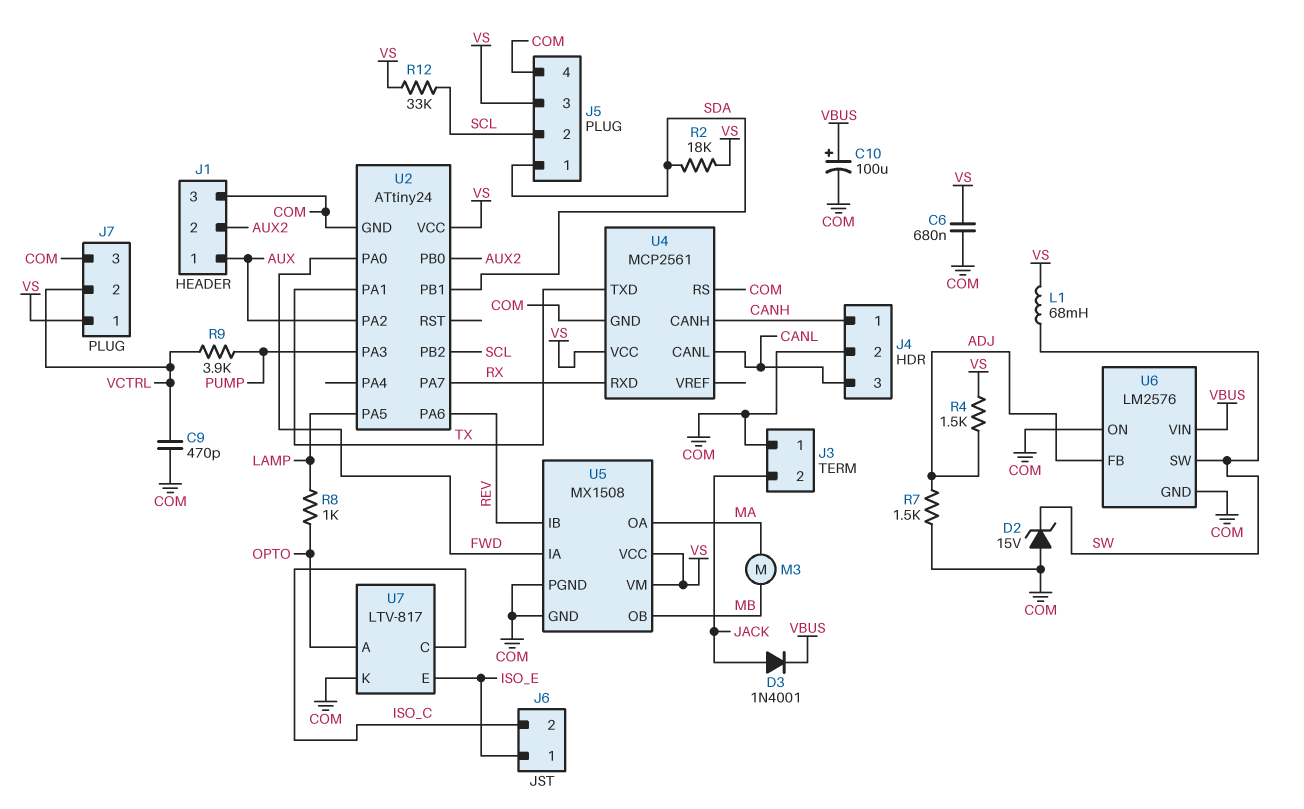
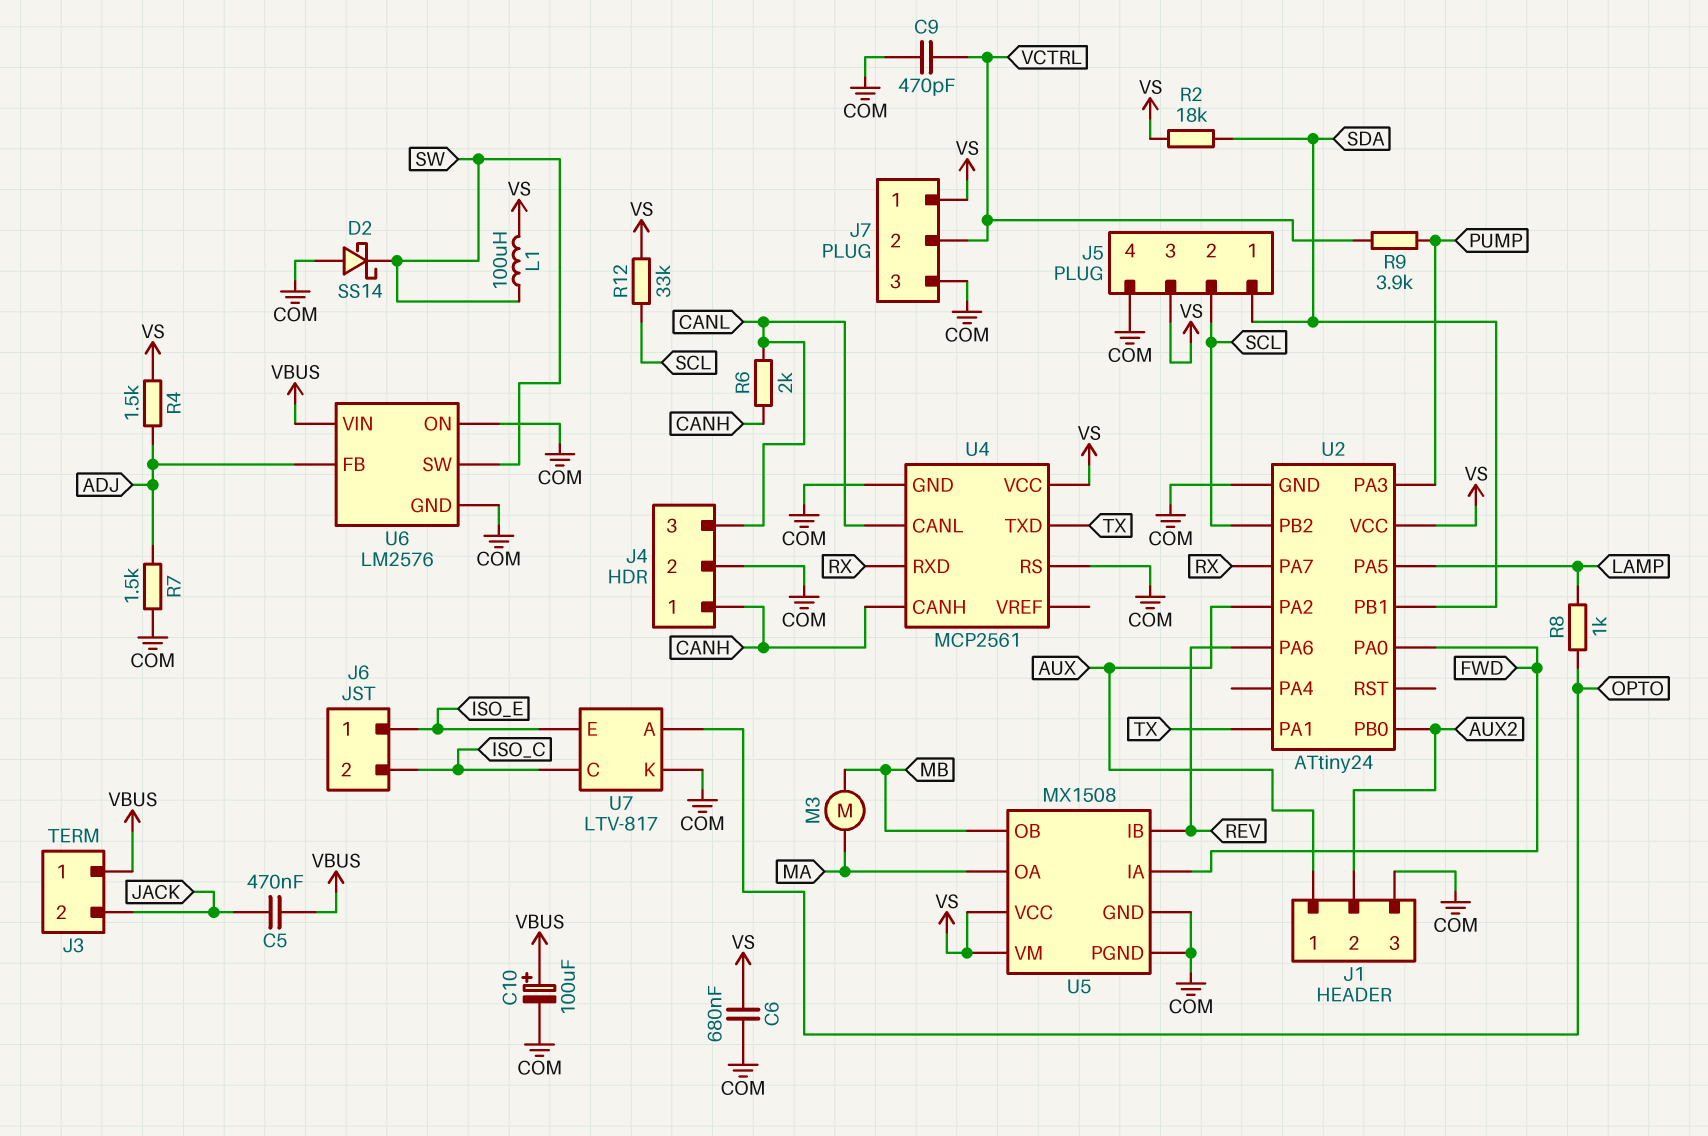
C5: none -> 470nF (JACK, VBUS)
D2: zener 15V (A COM, K SW) -> schottky SS14 (A COM, K SW)
D3: diode 1N4001 (A JACK, K VBUS) -> none
J3 pin 1: COM -> VBUS
L1: 68mH (SW, VS) -> 100uH (SW, VS)
R6: none -> 2k (CANH, CANL)

